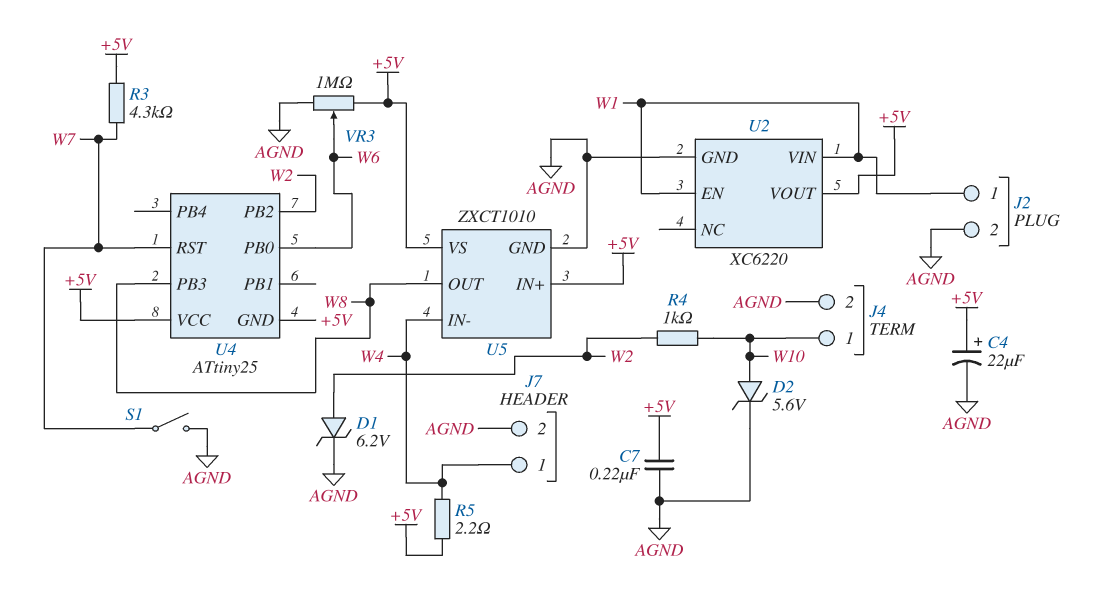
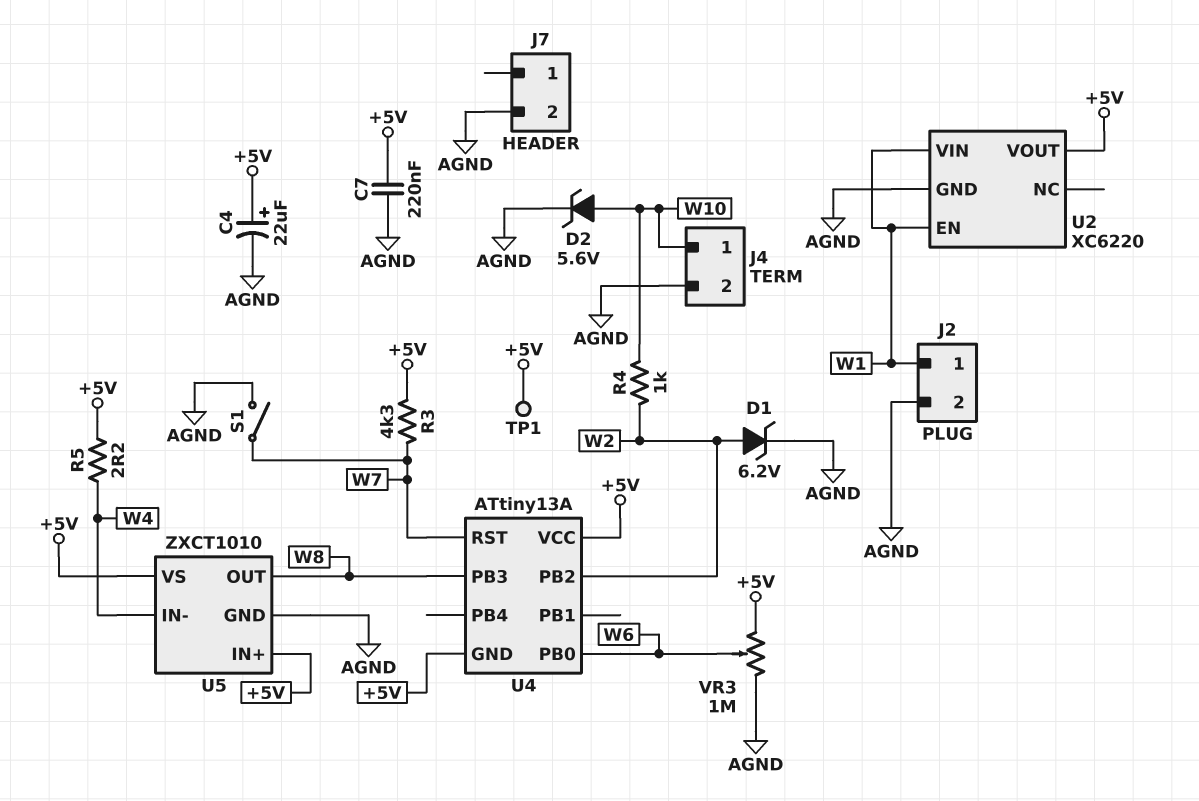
J7 pin 1: W4 -> none
TP1: none -> test point (+5V)
U4: ATtiny25 -> ATtiny13A

